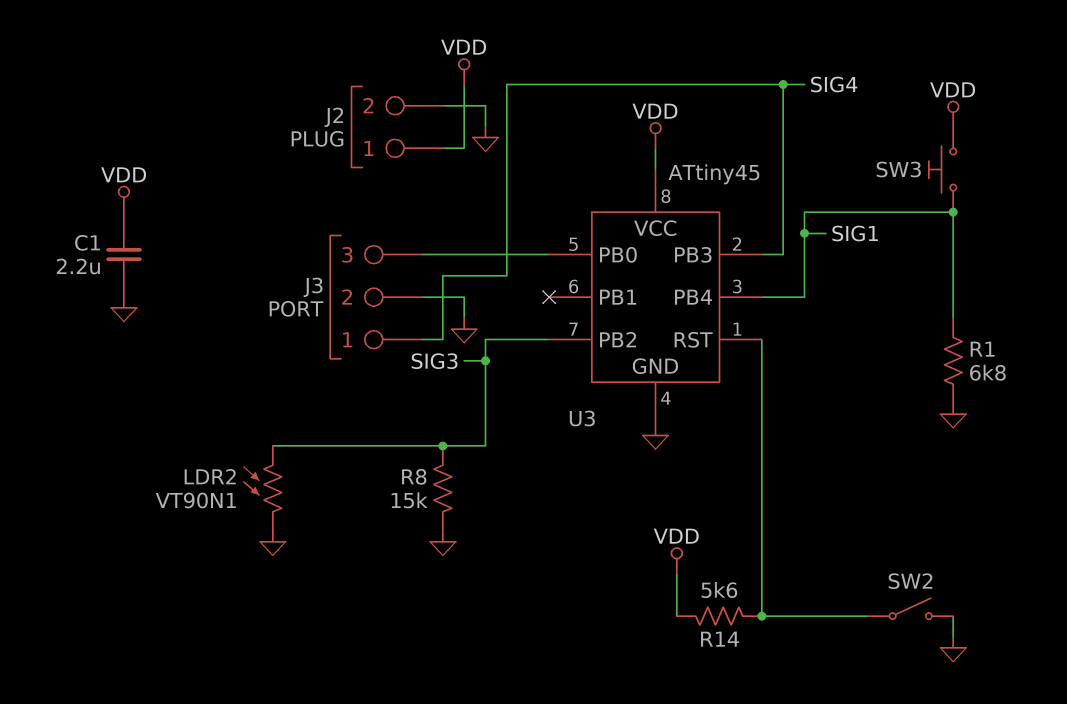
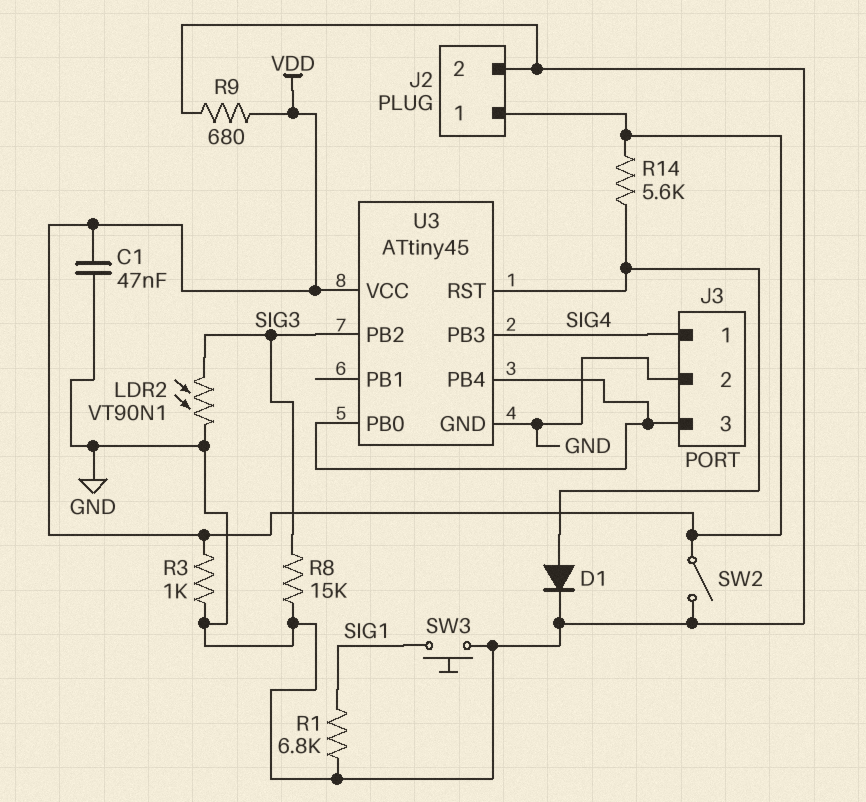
C1: 2.2uF (GND, VDD) -> 47nF (GND, VDD)
D1: none -> diode (A U3/RST, K GND)
R3: none -> 1k (GND, VDD)
R9: none -> 680 (GND, VDD)
SW2: switch (GND, U3/RST) -> switch (GND, VDD)
SW3: button (SIG1, VDD) -> button (GND, SIG1)
U3 pin PB4: SIG1 -> J3/3

